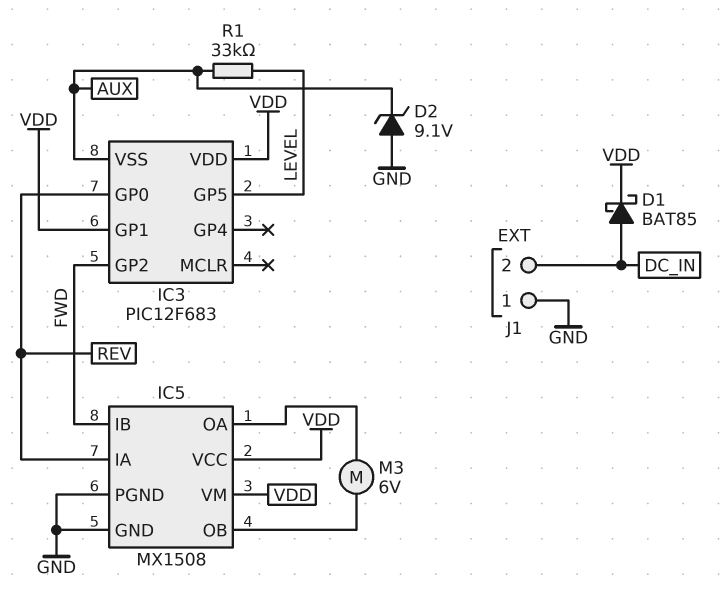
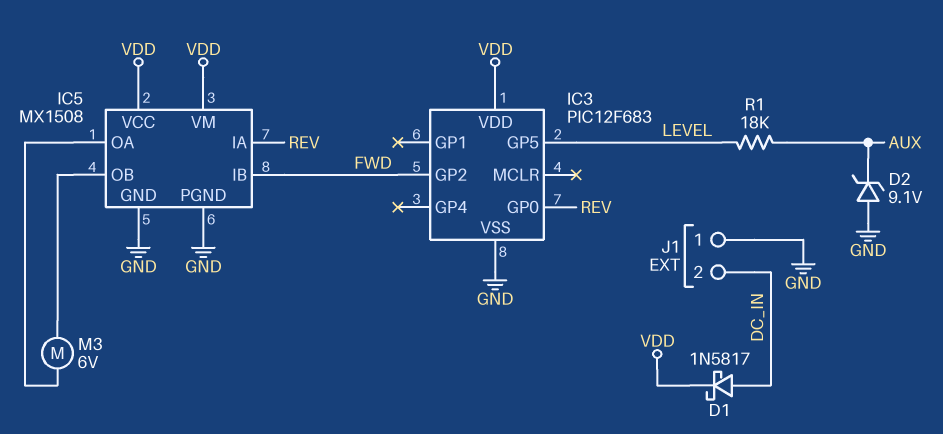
D1: schottky BAT85 (A DC_IN, K VDD) -> schottky 1N5817 (A DC_IN, K VDD)
IC3 pin GP1: VDD -> none
IC3 pin VSS: AUX -> GND
R1: 33k (AUX, LEVEL) -> 18k (AUX, LEVEL)

